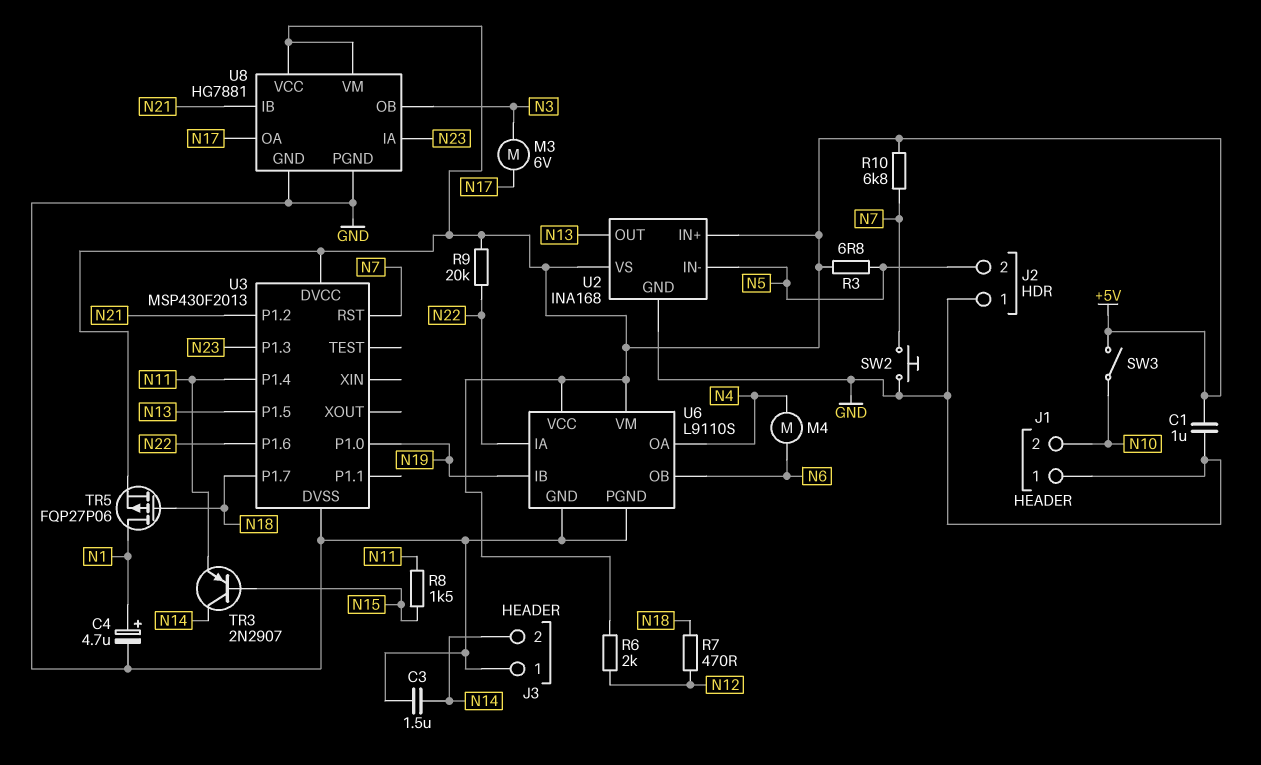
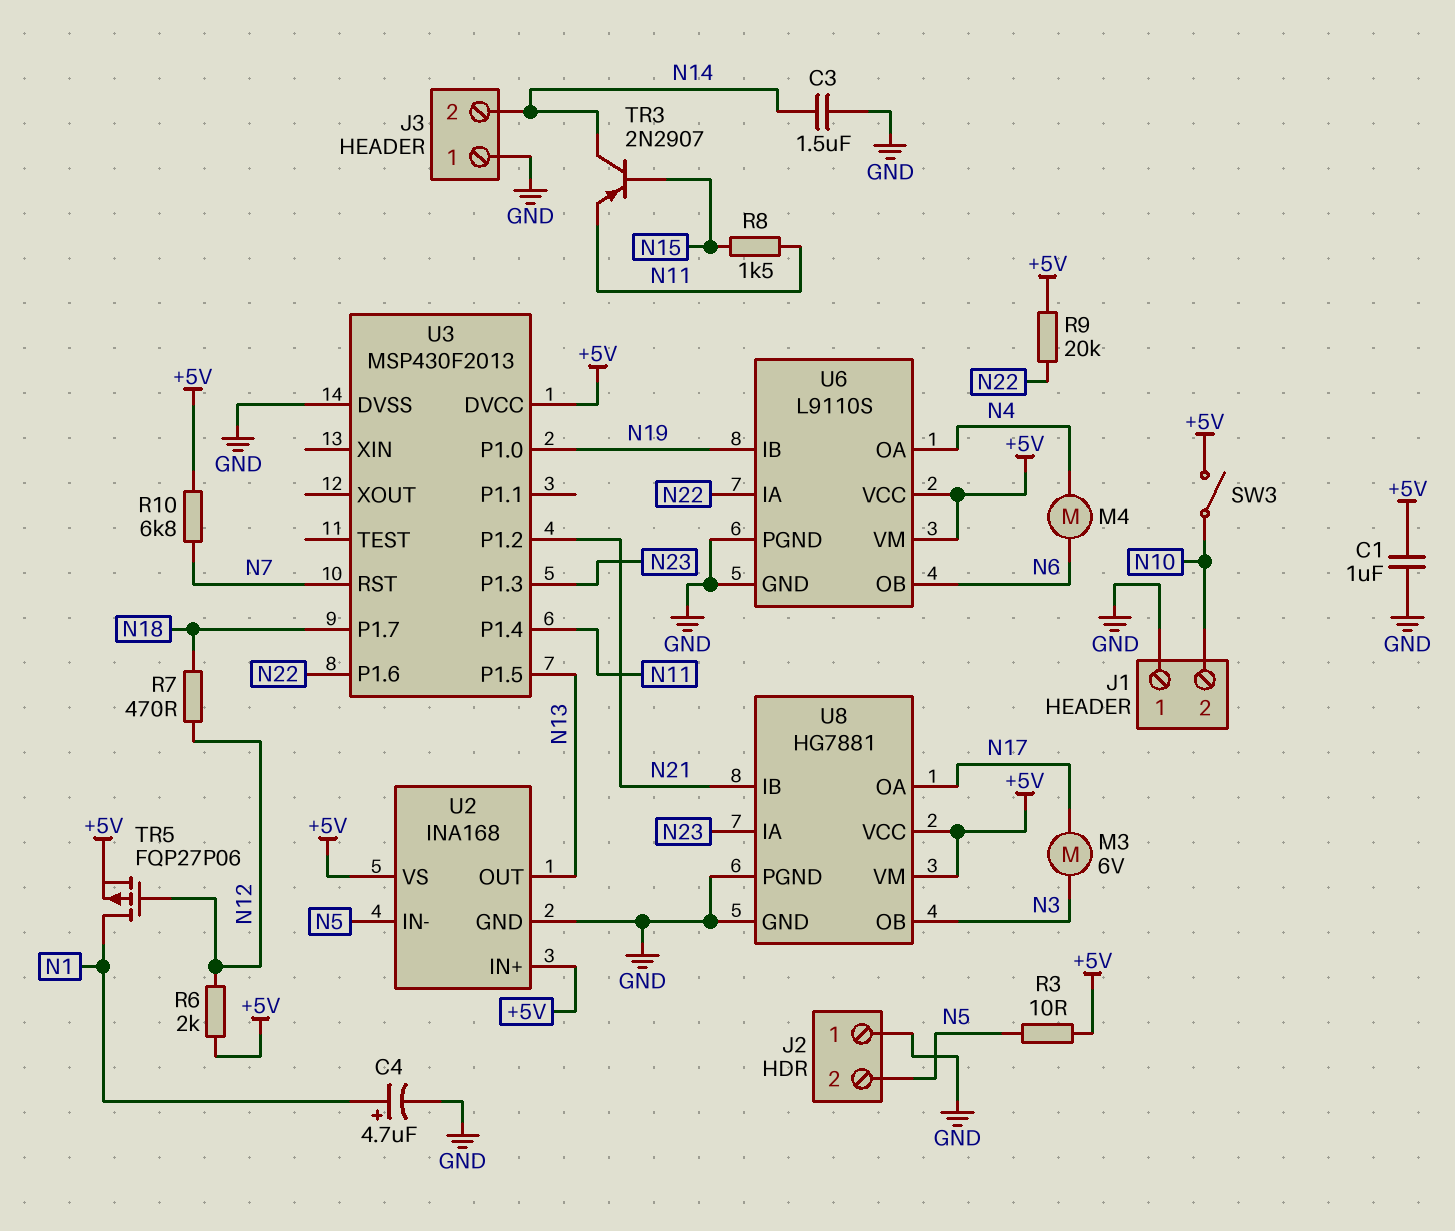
R3: 6.8 (+5V, N5) -> 10 (+5V, N5)
SW2: button (GND, N7) -> none
TR5: PMOS FQP27P06 (G N18, D N1, S +5V) -> PMOS FQP27P06 (G N12, D N1, S +5V)

